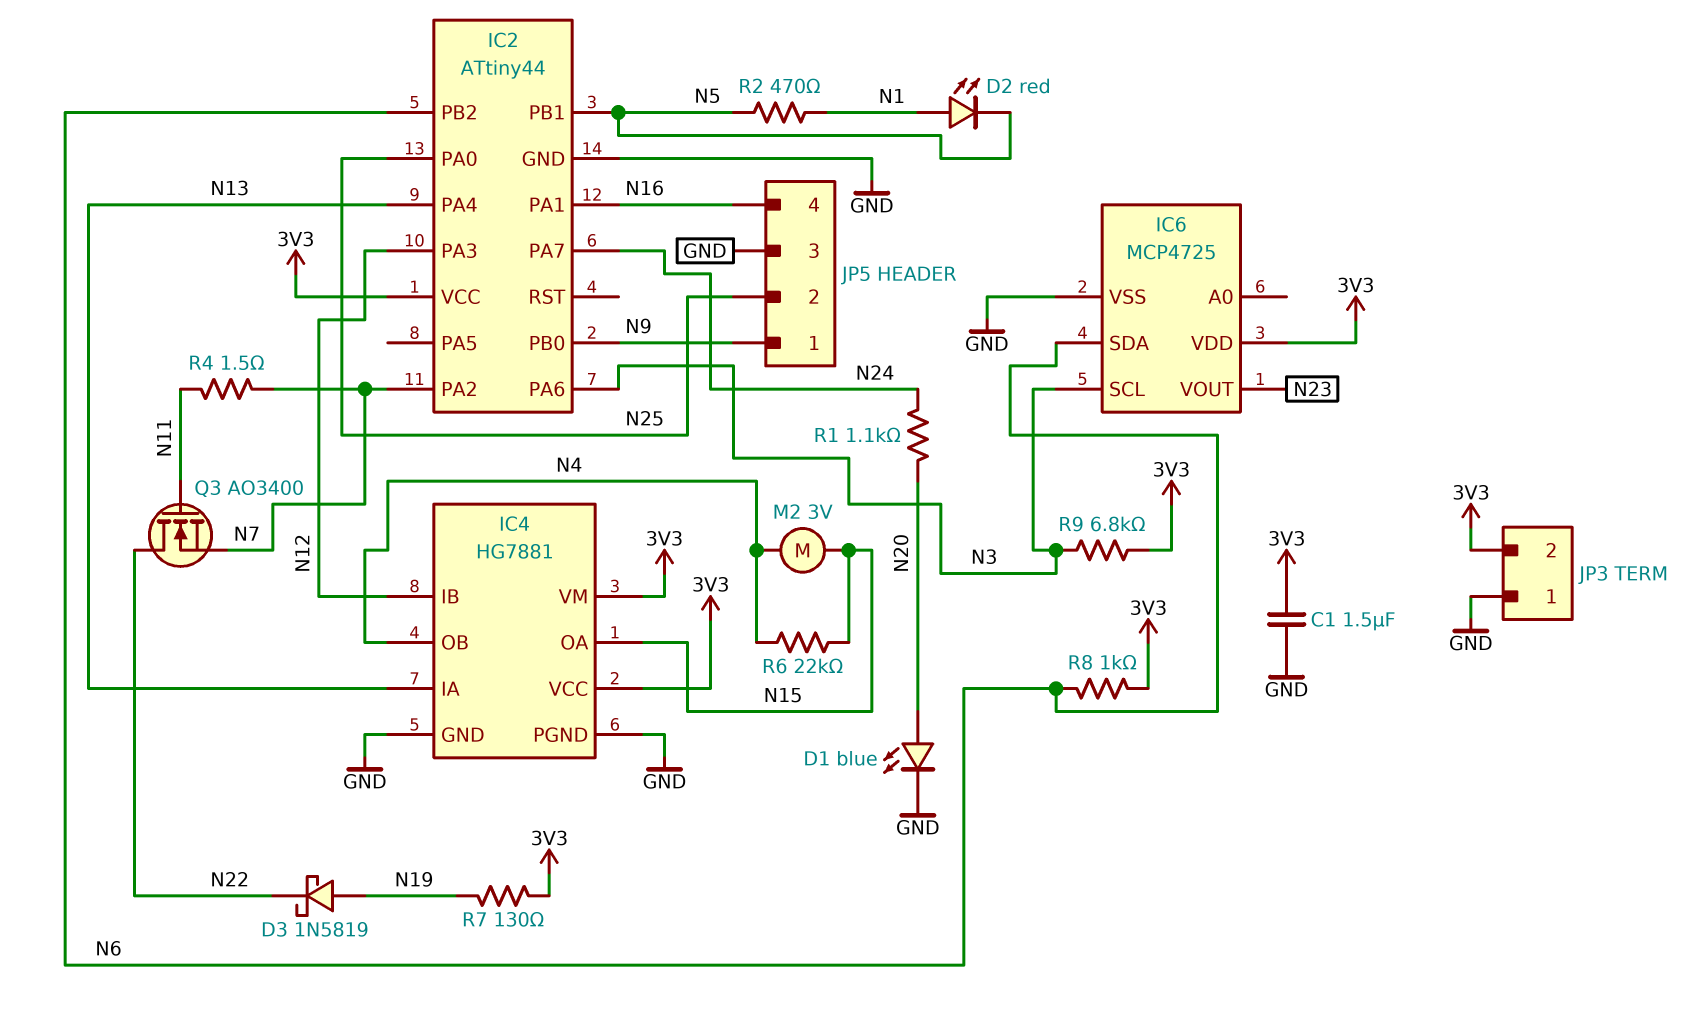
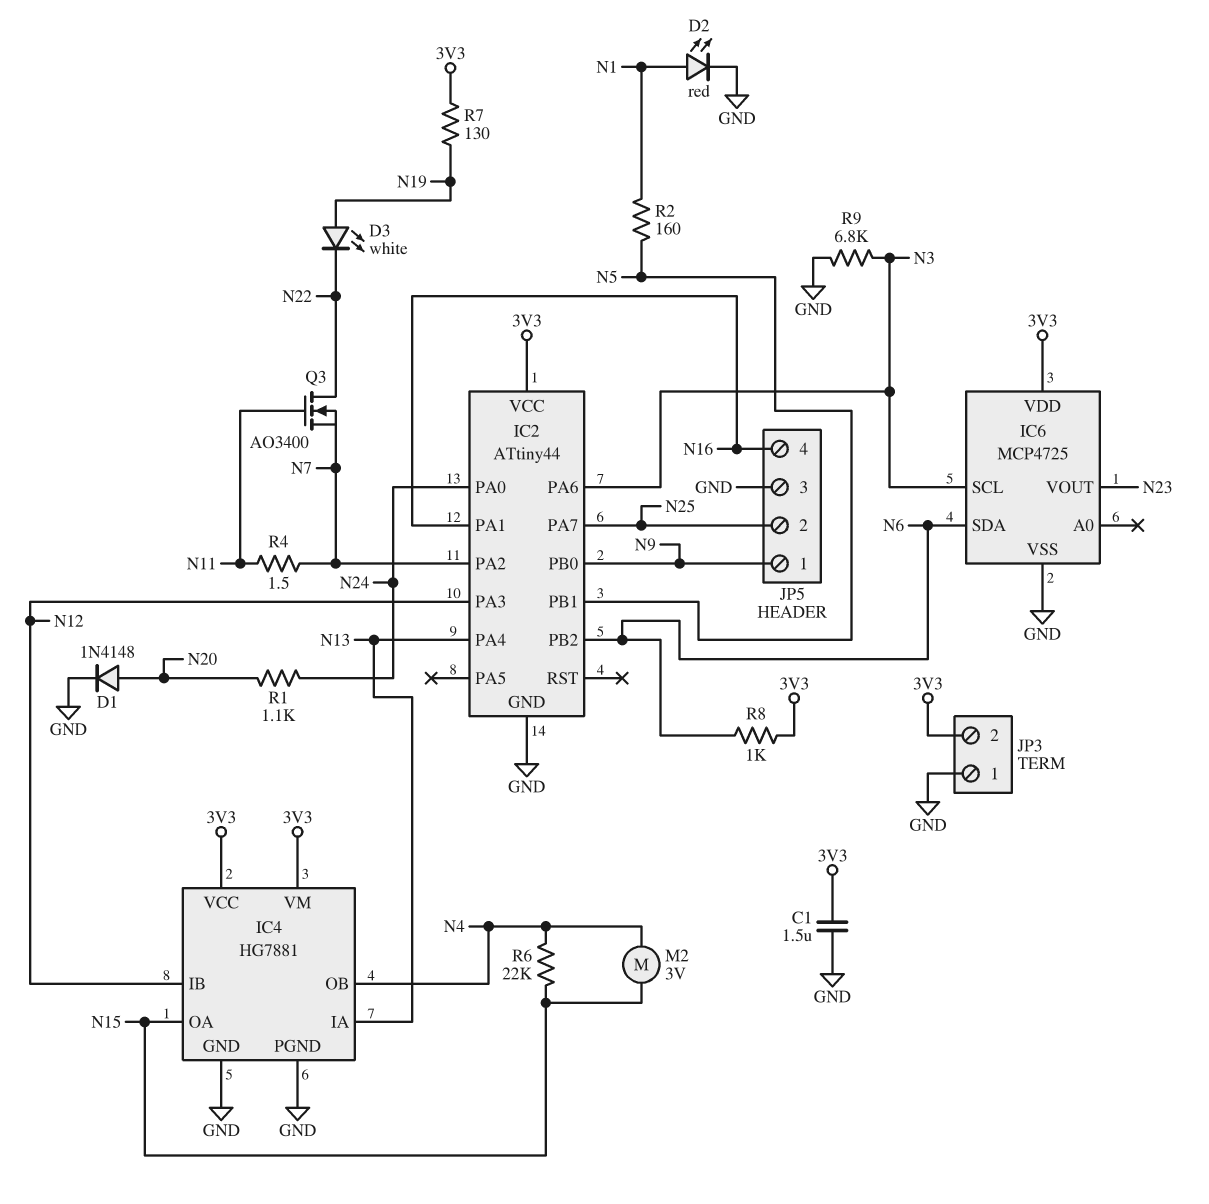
D1: LED blue (A N20, K GND) -> diode 1N4148 (A N20, K GND)
D2: LED red (A N1, K N5) -> LED red (A N1, K GND)
D3: schottky 1N5819 (A N19, K N22) -> LED white (A N19, K N22)
IC2 pin PA0: N25 -> N24
IC2 pin PA7: N24 -> N25
R2: 470 (N1, N5) -> 160 (N1, N5)
R9: 6.8k (3V3, N3) -> 6.8k (GND, N3)

